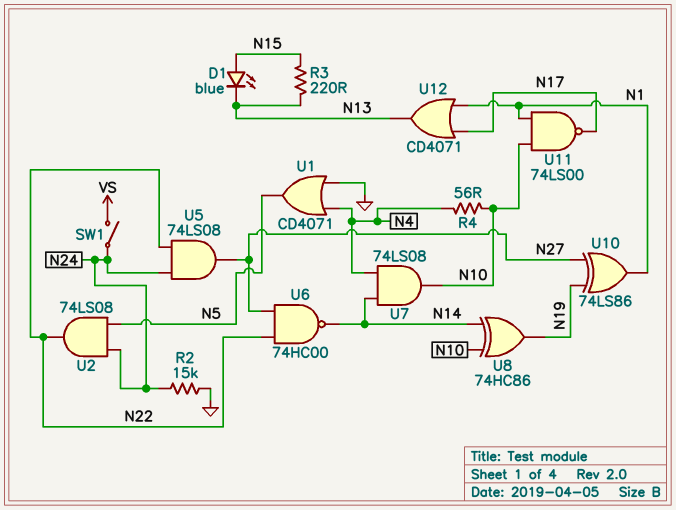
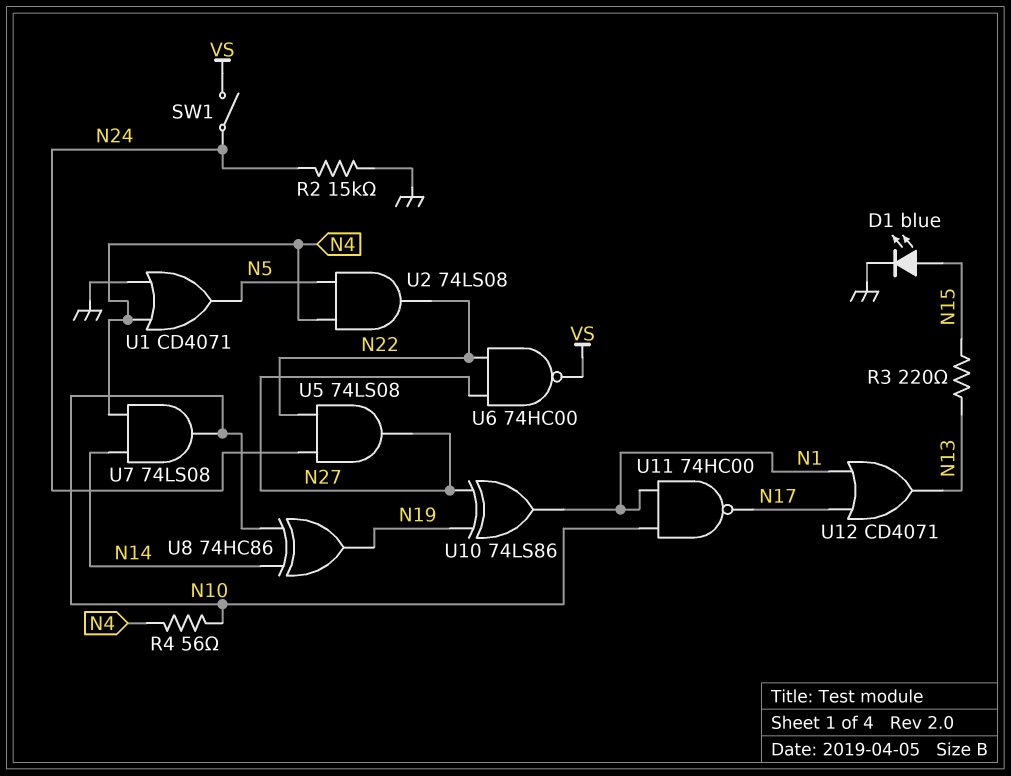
D1: LED blue (A N15, K N13) -> LED blue (A N15, K GND)
U2: AND 74LS08 (in N5, in N24, out N22) -> AND 74LS08 (in N4, in N5, out N22)
U6: NAND 74HC00 (in N22, in N27, out N14) -> NAND 74HC00 (in N22, in N27, out VS)
U11: NAND 74LS00 (in N1, in N10, out N17) -> NAND 74HC00 (in N1, in N10, out N17)

